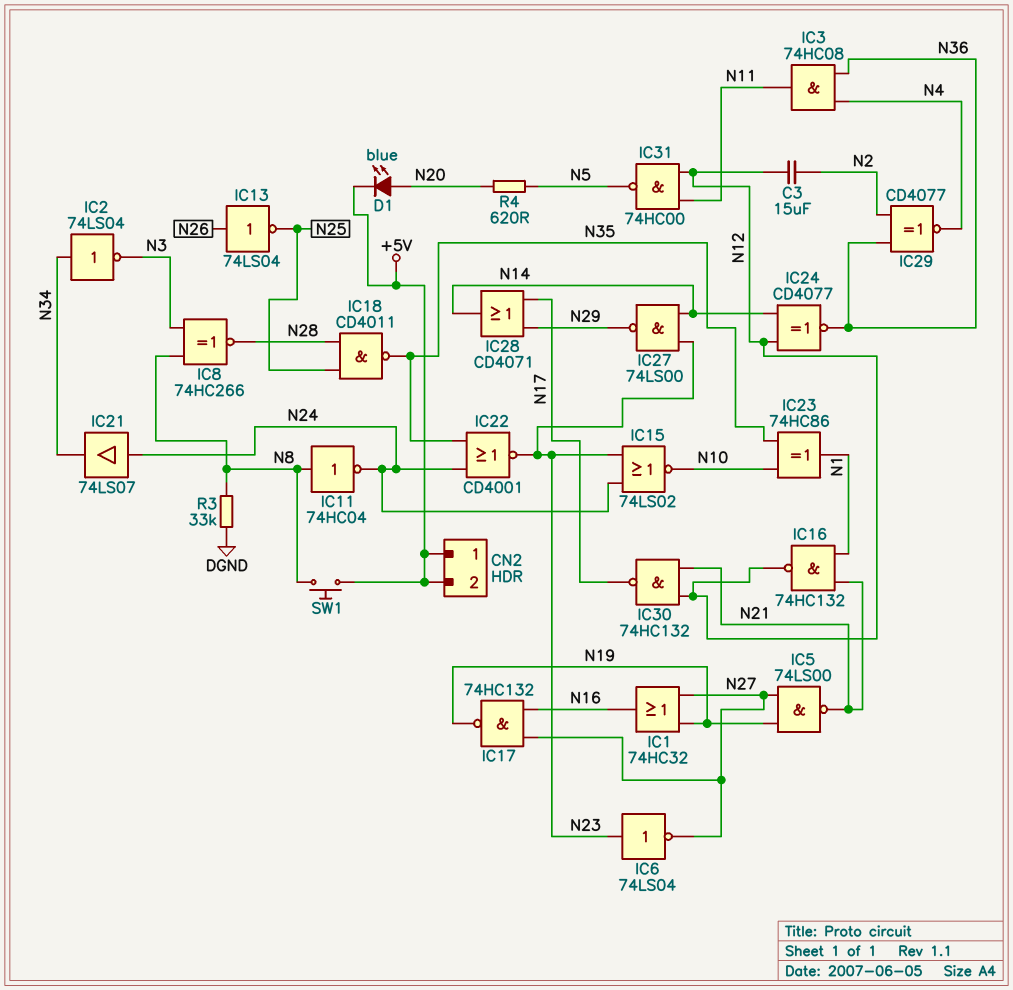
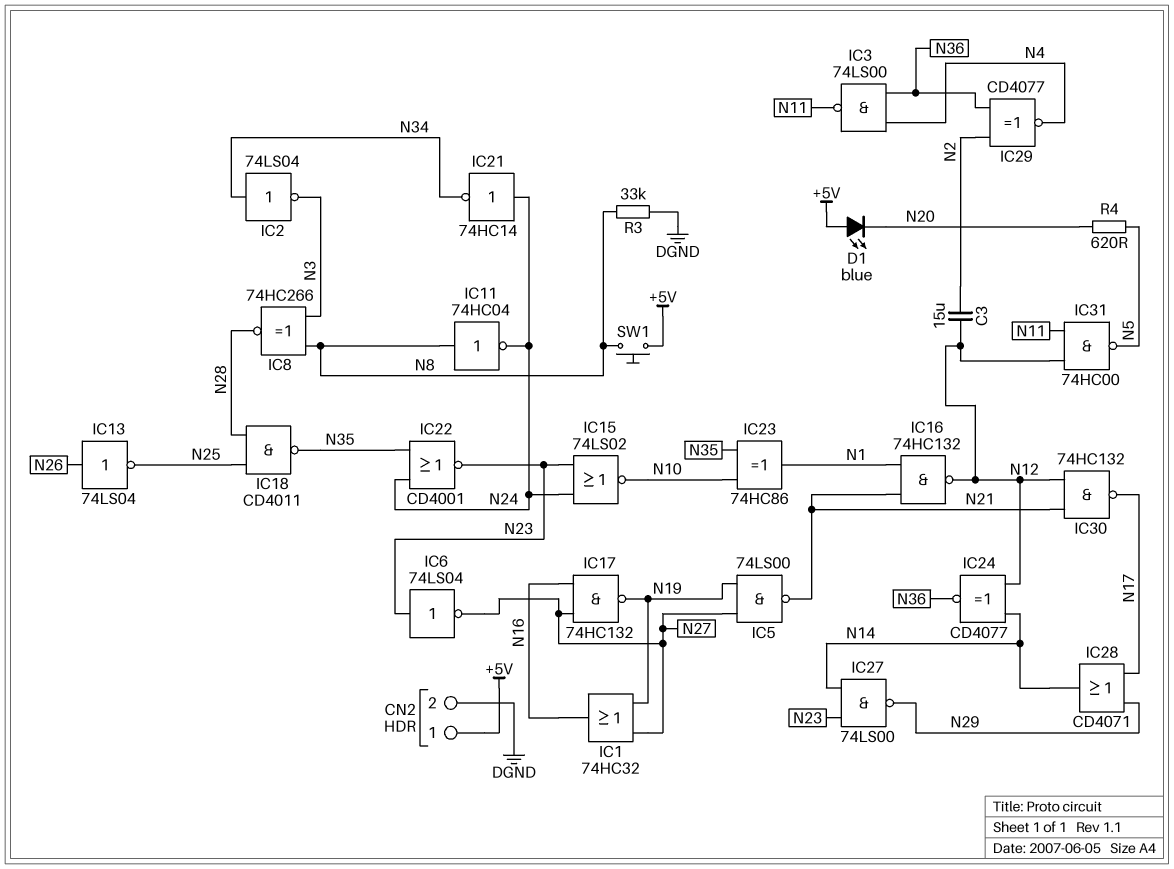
CN2 pin 2: +5V -> DGND
D1: LED blue (A N20, K +5V) -> LED blue (A +5V, K N20)
IC3: AND 74HC08 (in N4, in N36, out N11) -> NAND 74LS00 (in N4, in N36, out N11)
IC21: buffer 74LS07 (in N24, out N34) -> NOT 74HC14 (in N24, out N34)

